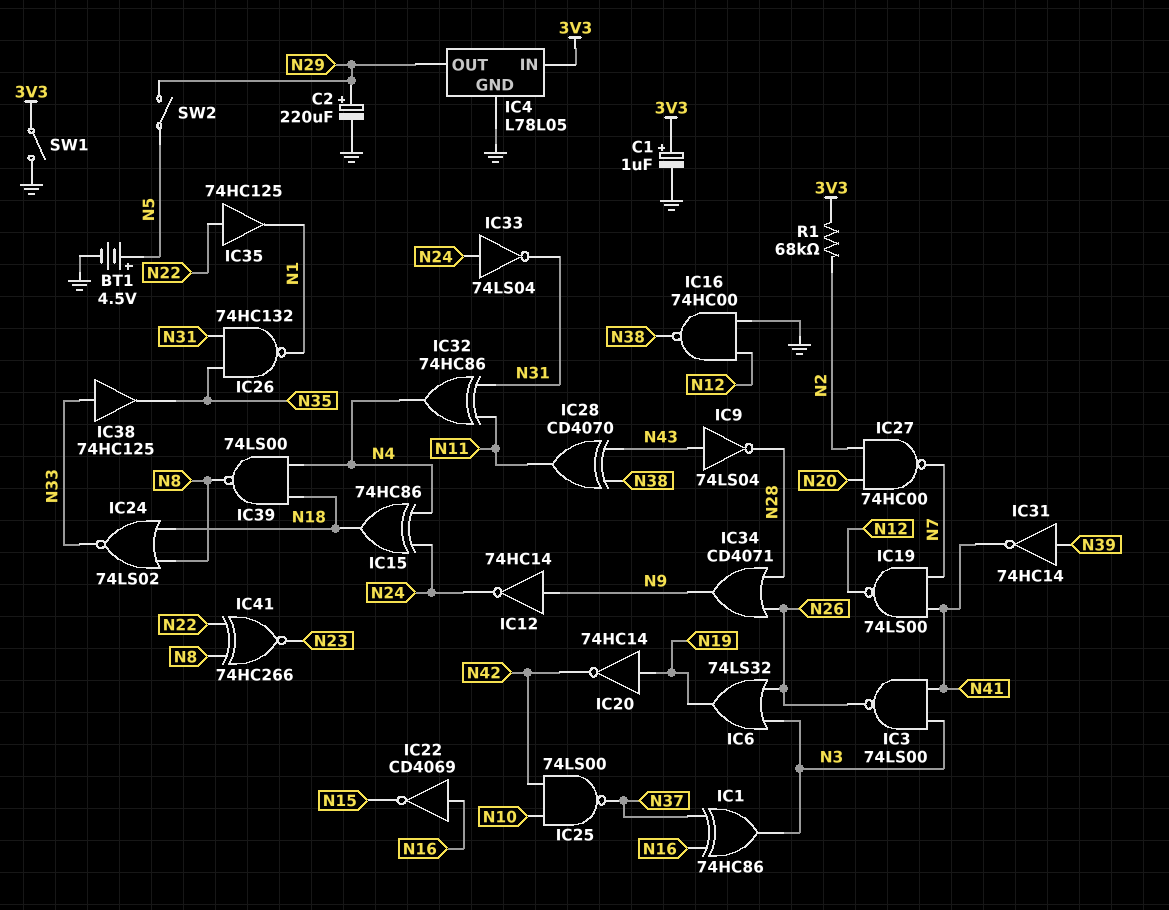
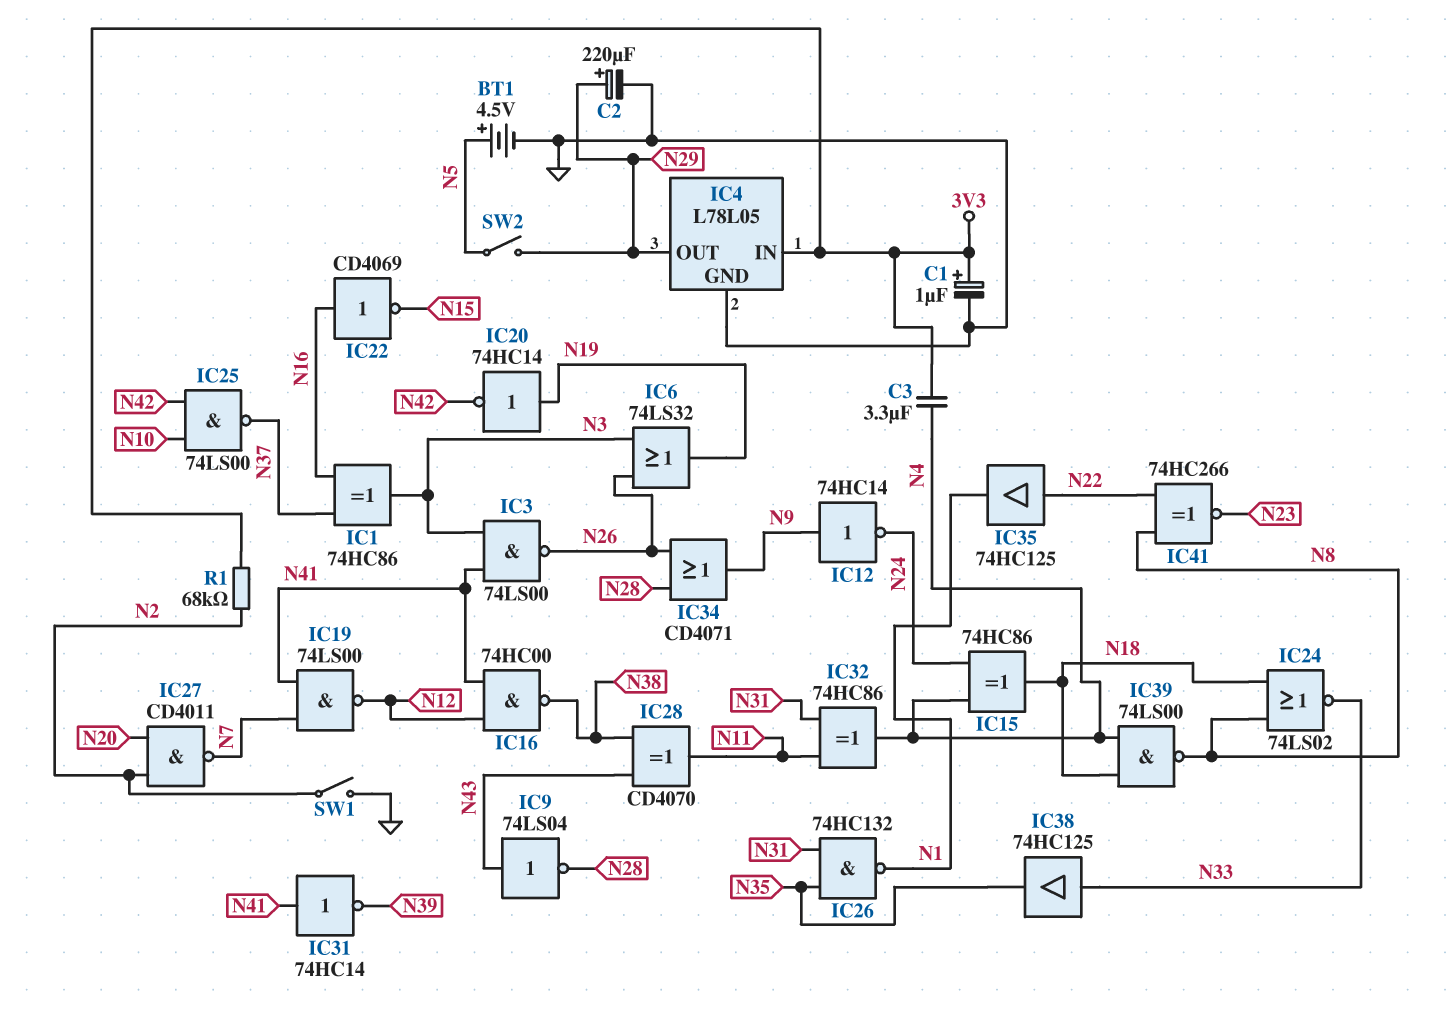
C3: none -> 3.3uF (3V3, N4)
IC16: NAND 74HC00 (in GND, in N12, out N38) -> NAND 74HC00 (in N12, in N41, out N38)
IC27: NAND 74HC00 (in N2, in N20, out N7) -> NAND CD4011 (in N2, in N20, out N7)
IC31: NOT 74HC14 (in N39, out N41) -> NOT 74HC14 (in N41, out N39)
IC33: NOT 74LS04 (in N24, out N31) -> none
SW1: switch (3V3, GND) -> switch (GND, N2)

